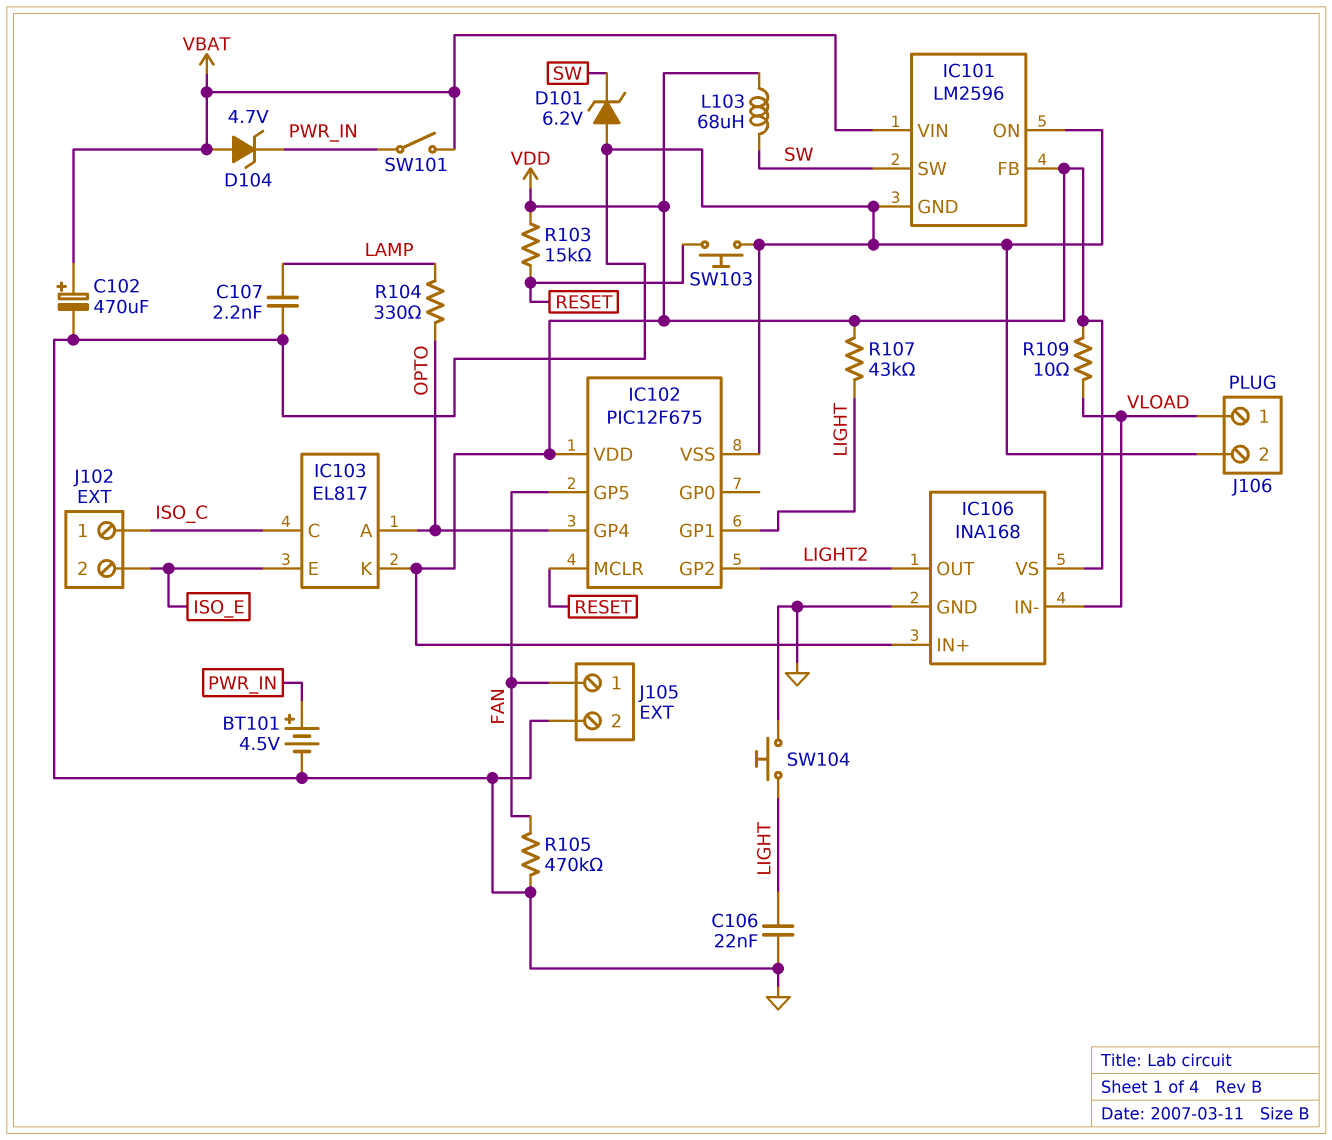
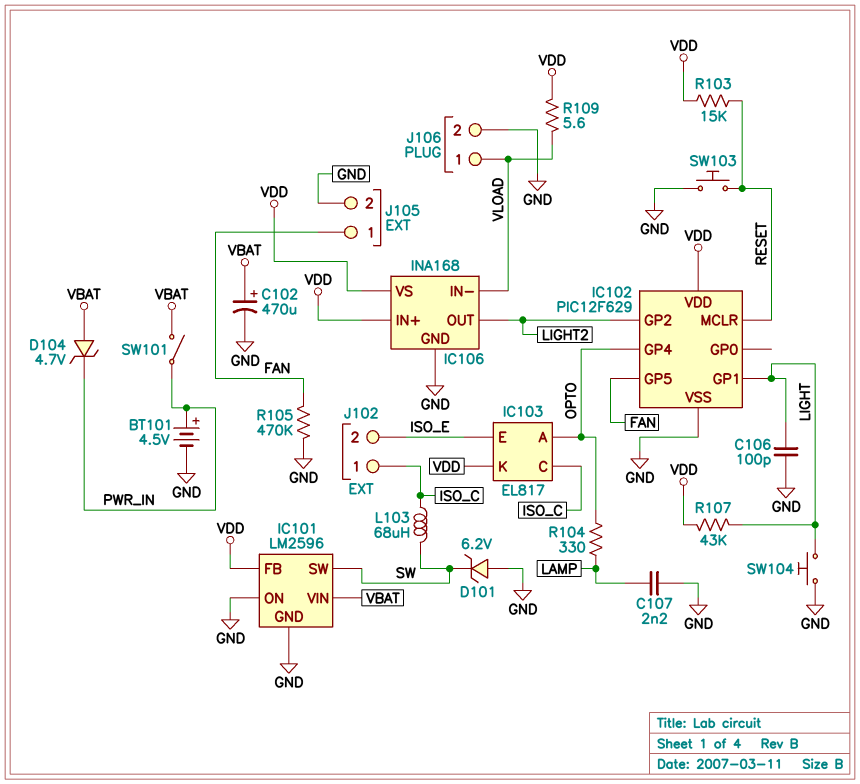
C106: 22nF (GND, LIGHT) -> 100pF (GND, LIGHT)
IC102: PIC12F675 -> PIC12F629
L103: 68uH (SW, VDD) -> 68uH (ISO_C, SW)
R109: 10 (VDD, VLOAD) -> 5.6 (VDD, VLOAD)

